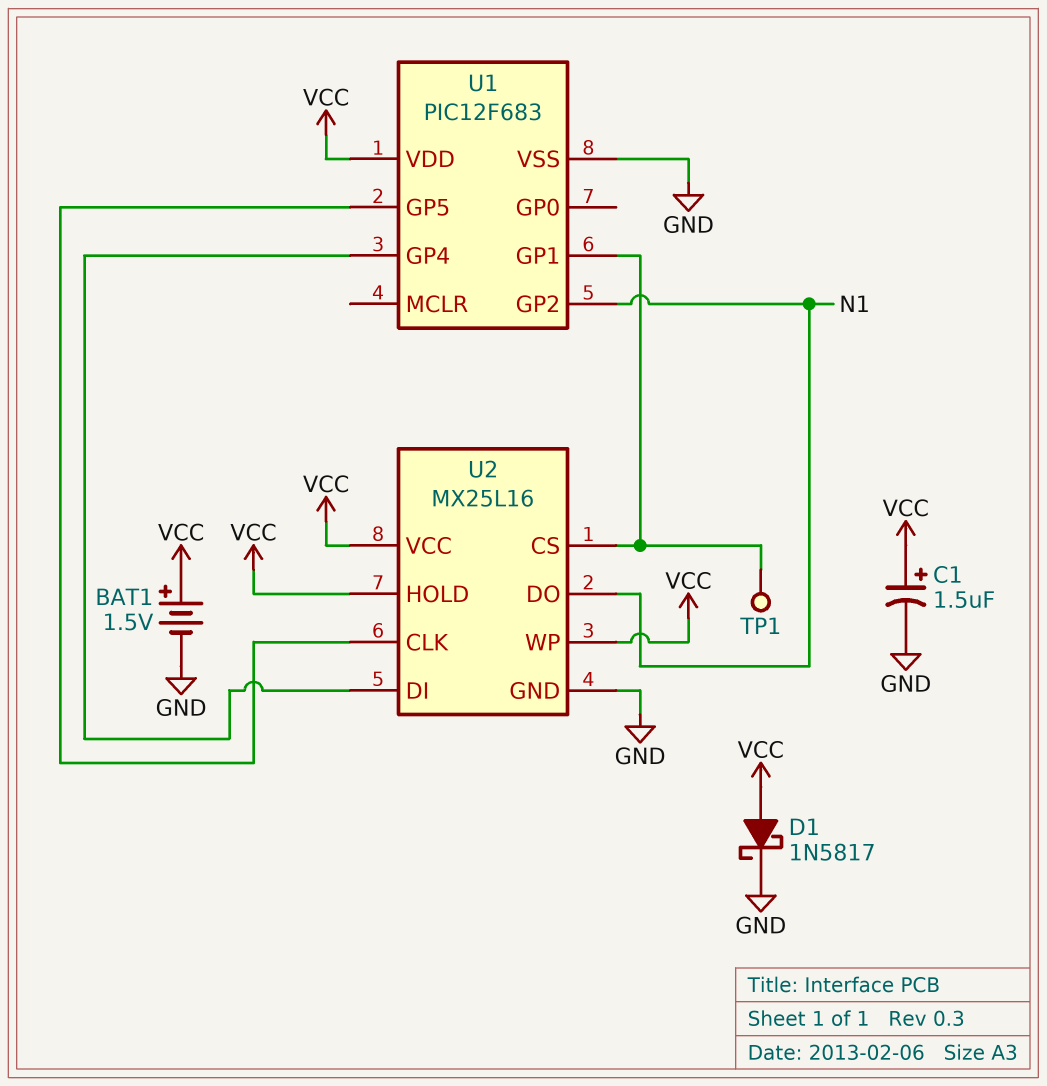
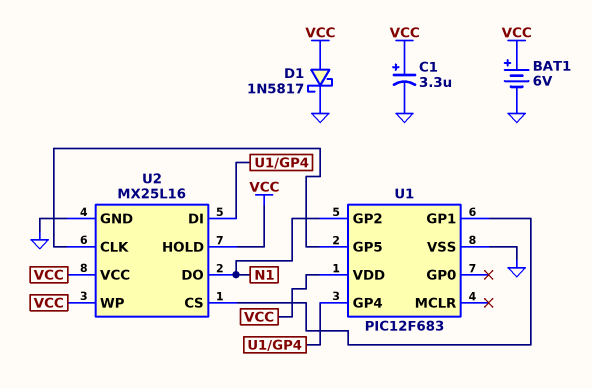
BAT1: 1.5V (plus VCC, minus GND) -> 6V (plus VCC, minus GND)
C1: 1.5uF (plus VCC, minus GND) -> 3.3uF (plus VCC, minus GND)
TP1: test point (U1/GP1) -> none

